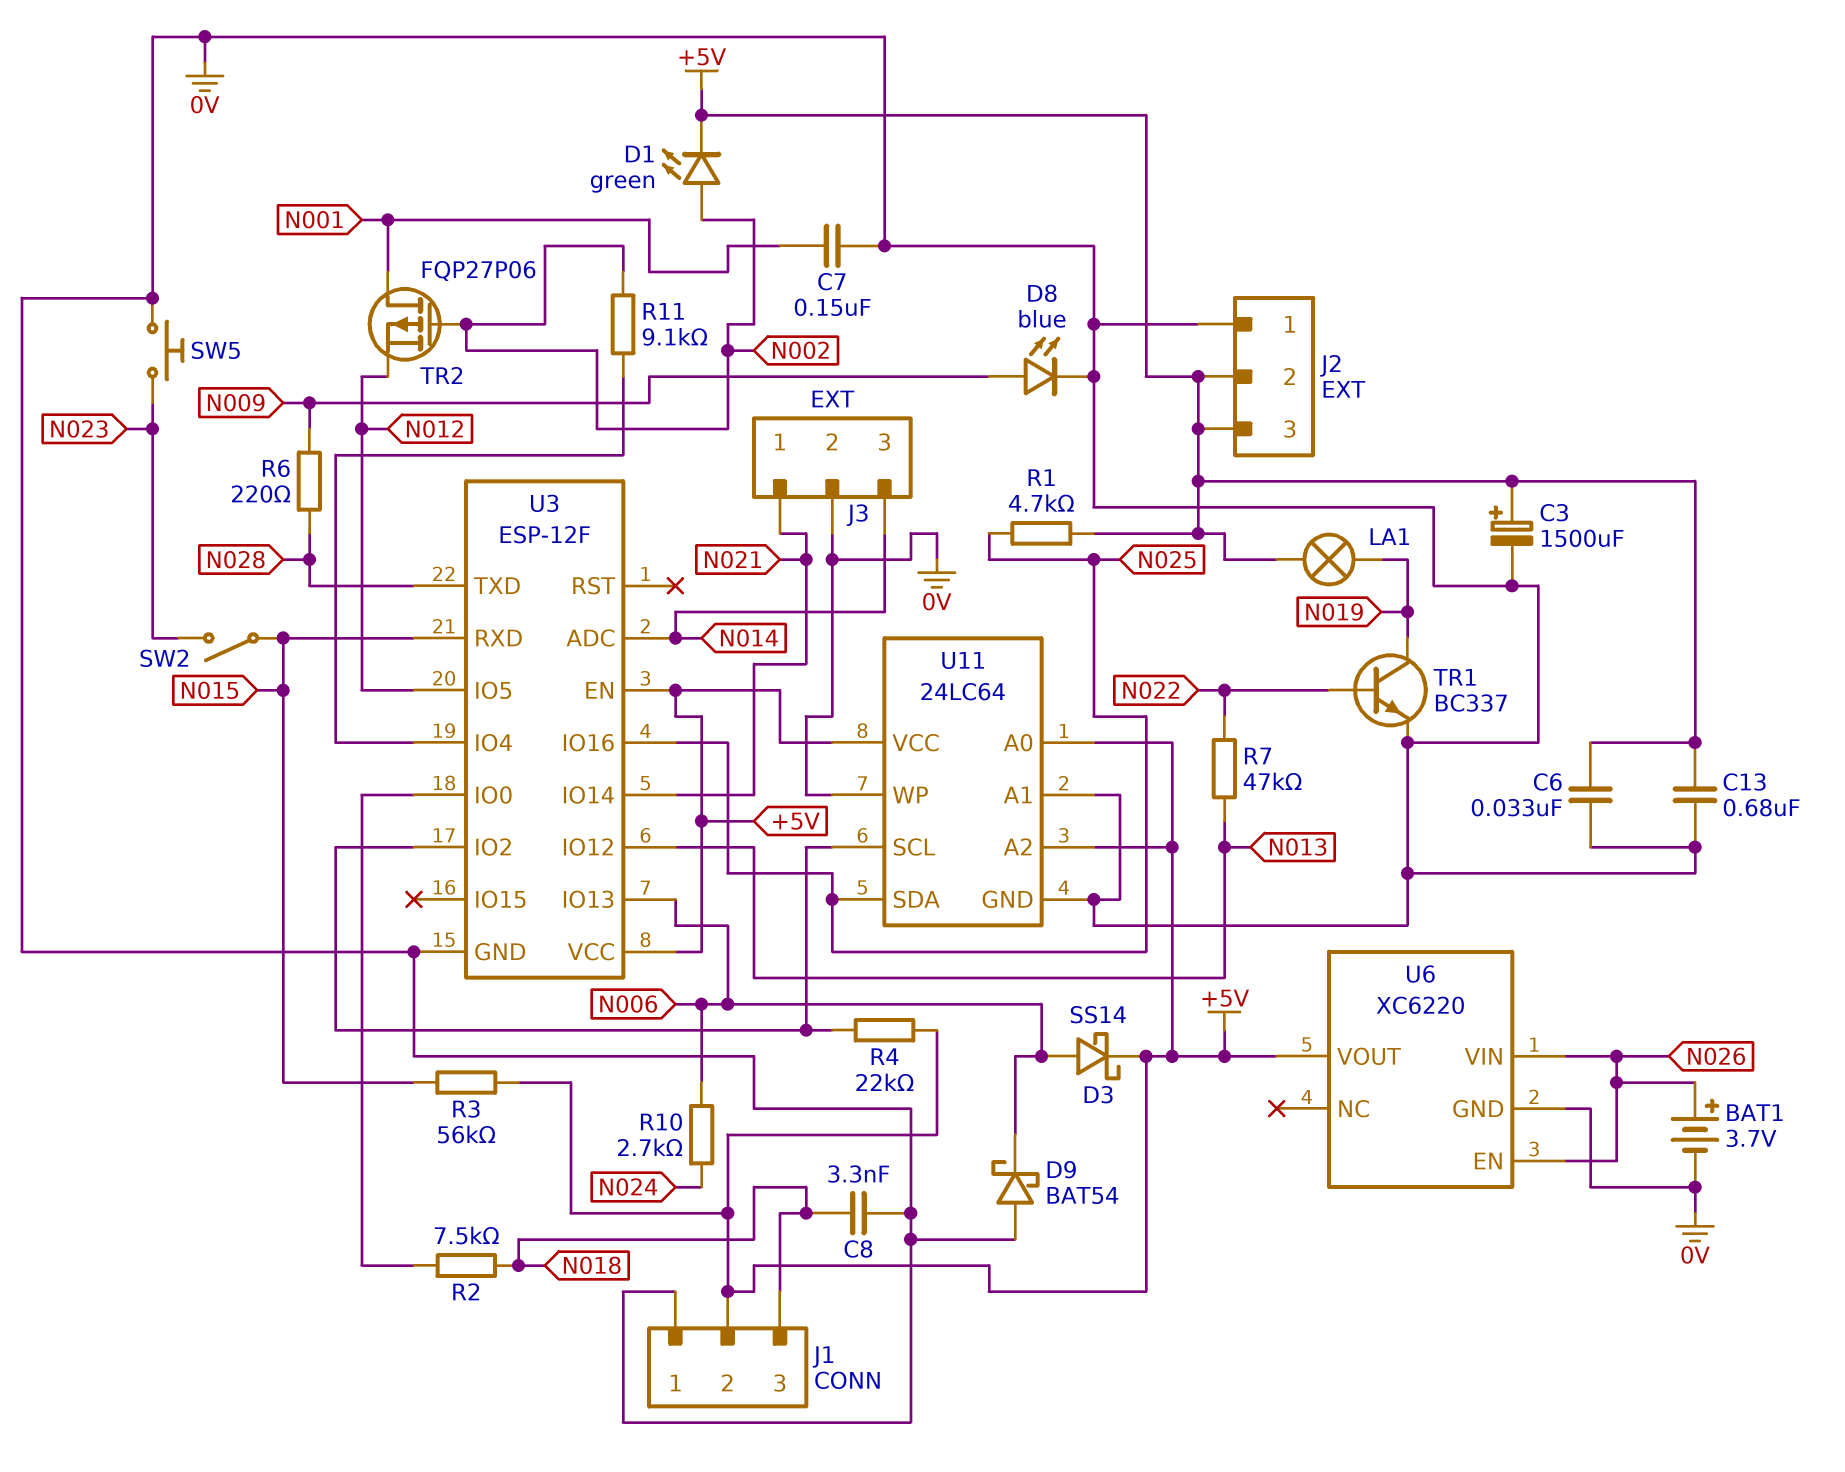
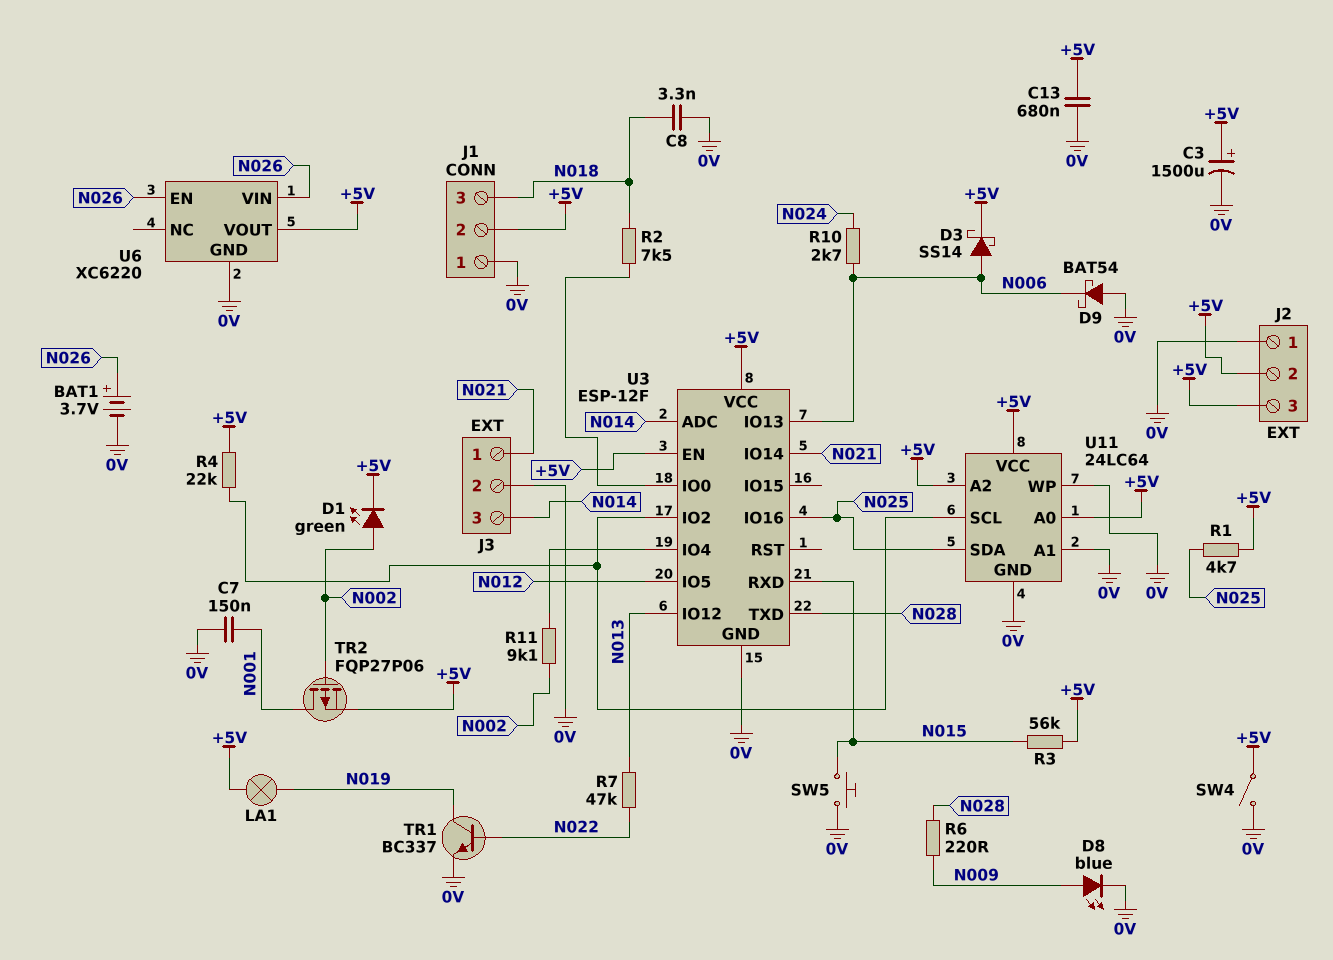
C6: 33nF (+5V, 0V) -> none
SW2: switch (N015, N023) -> none
SW4: none -> switch (+5V, 0V)
SW5: button (0V, N023) -> button (0V, N015)
TR2: PMOS FQP27P06 (G N002, D N001, S N012) -> PMOS FQP27P06 (G N002, D N001, S +5V)

